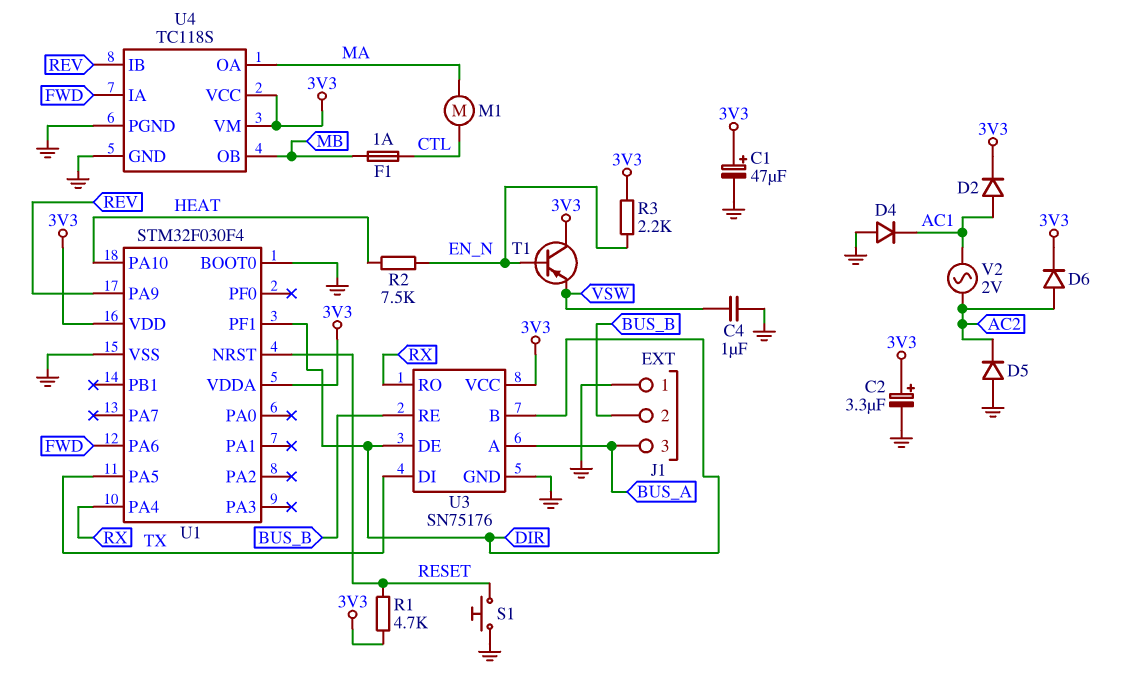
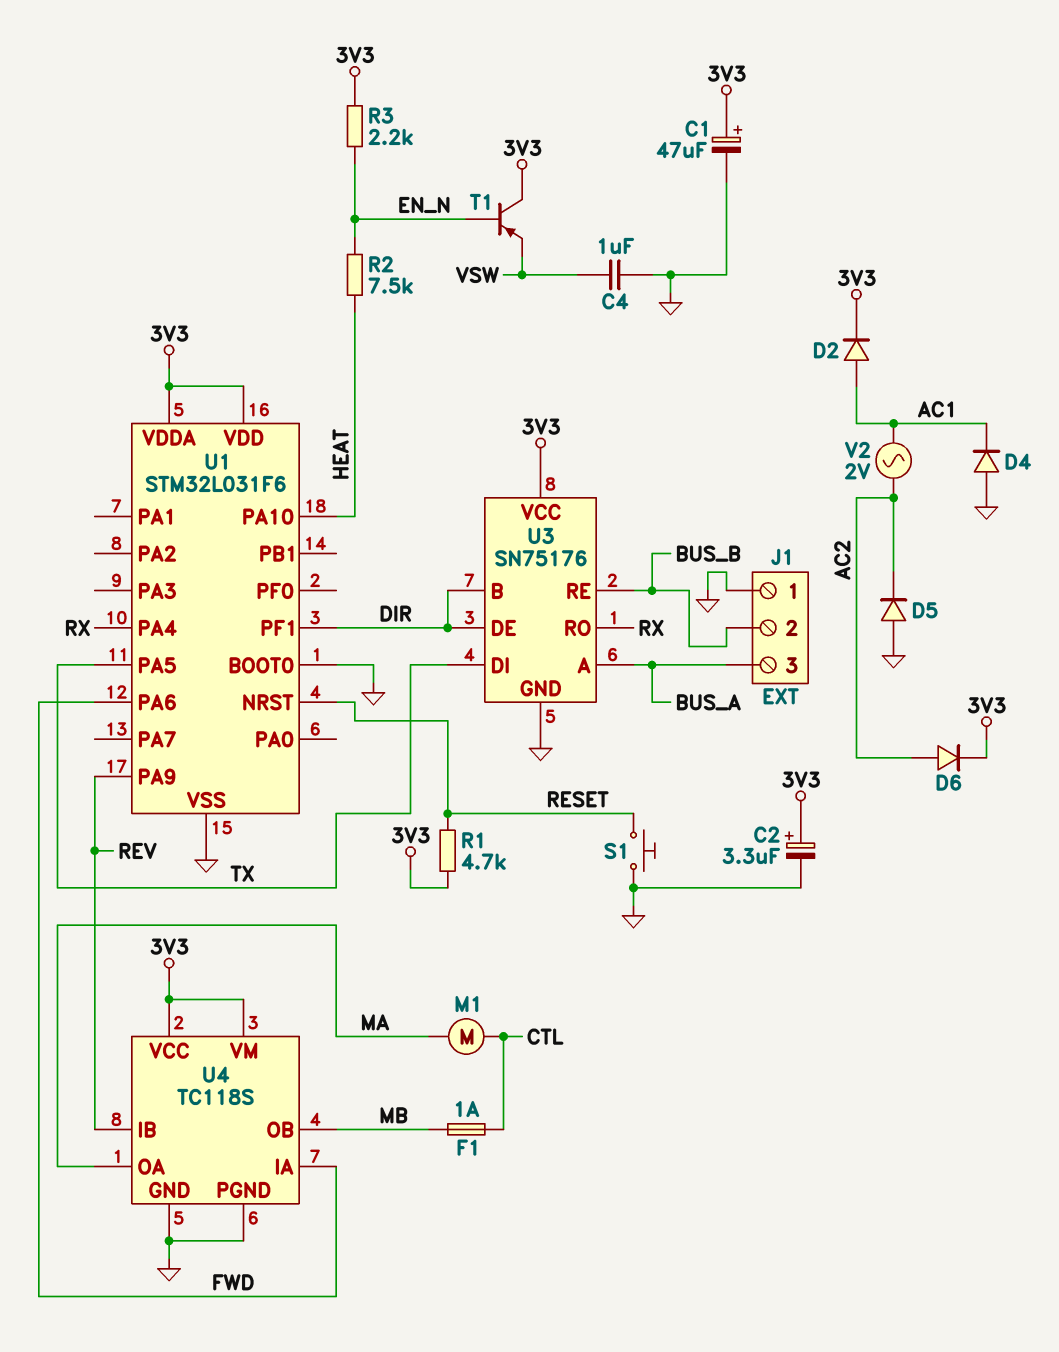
U1: STM32F030F4 -> STM32L031F6

